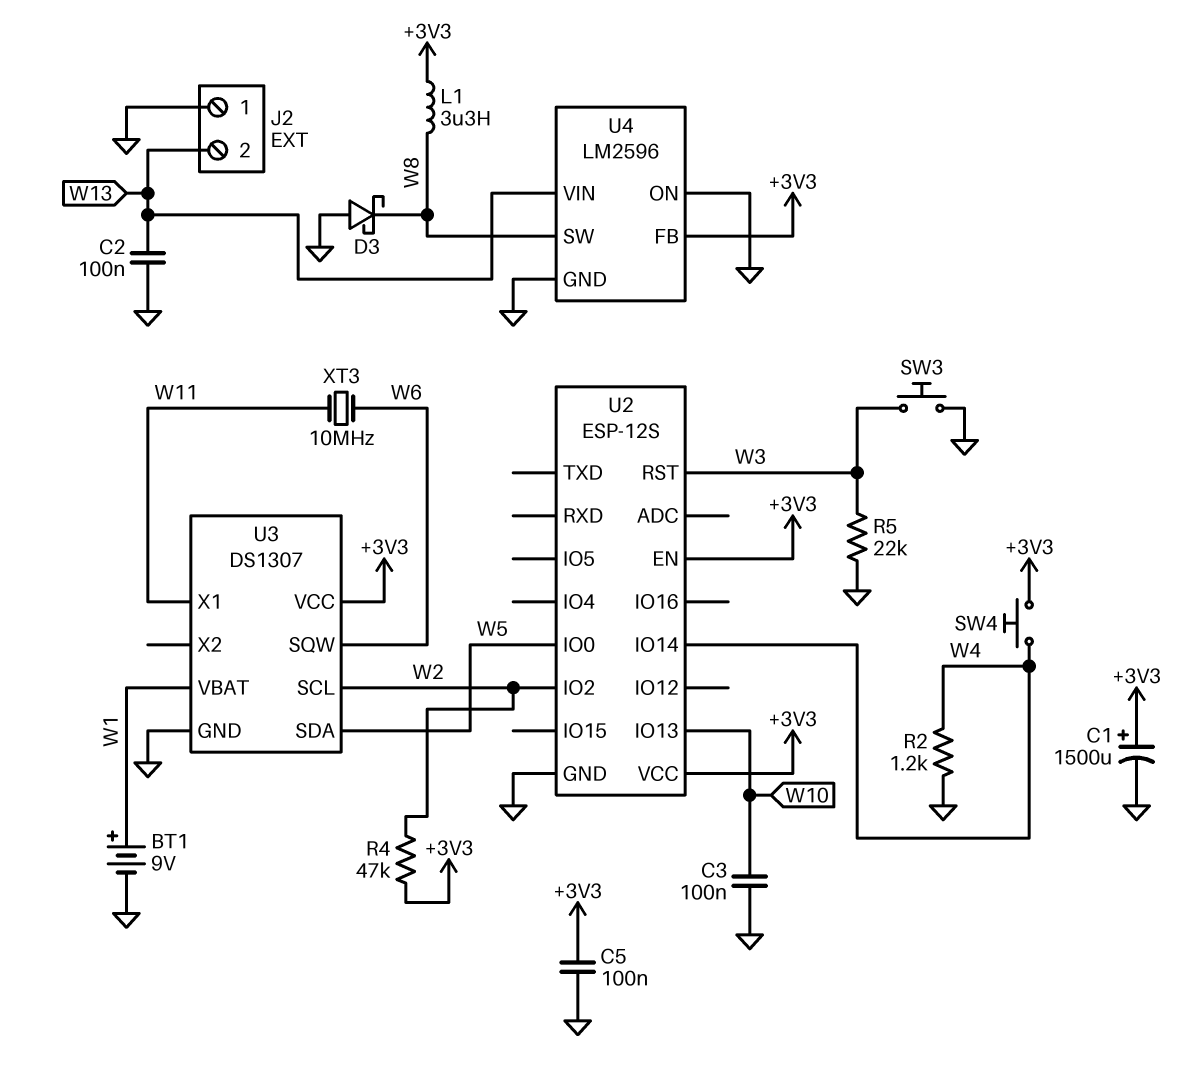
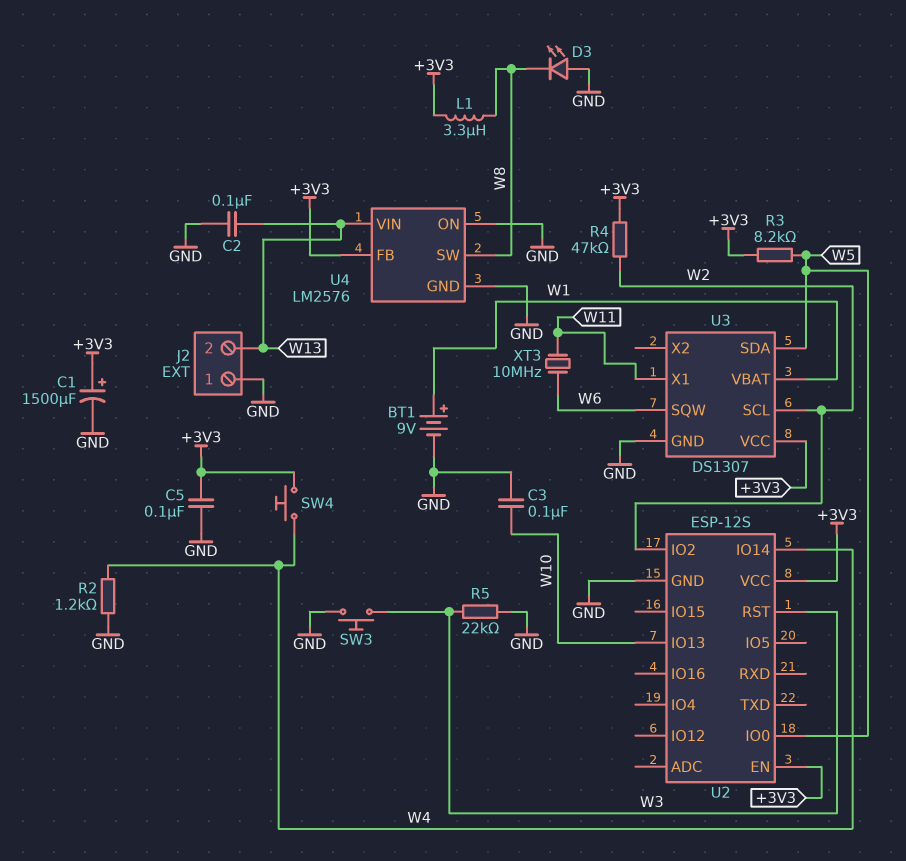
D3: schottky (A GND, K W8) -> LED (A GND, K W8)
R3: none -> 8.2k (+3V3, W5)
U4: LM2596 -> LM2576

